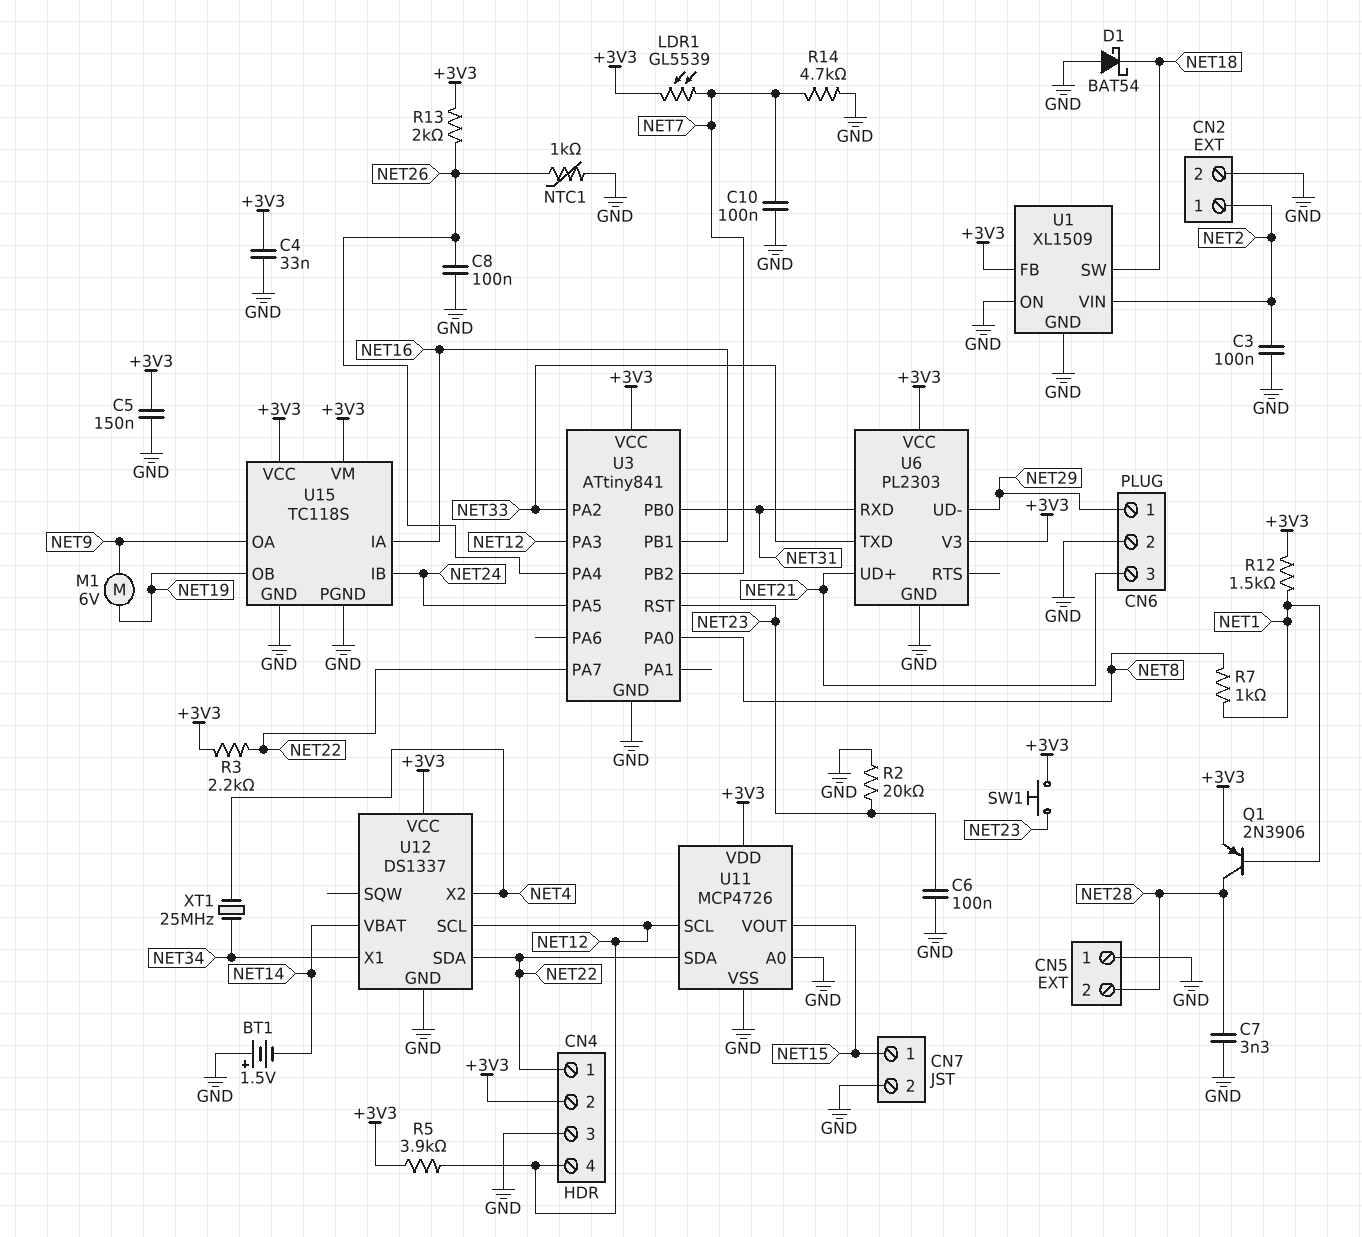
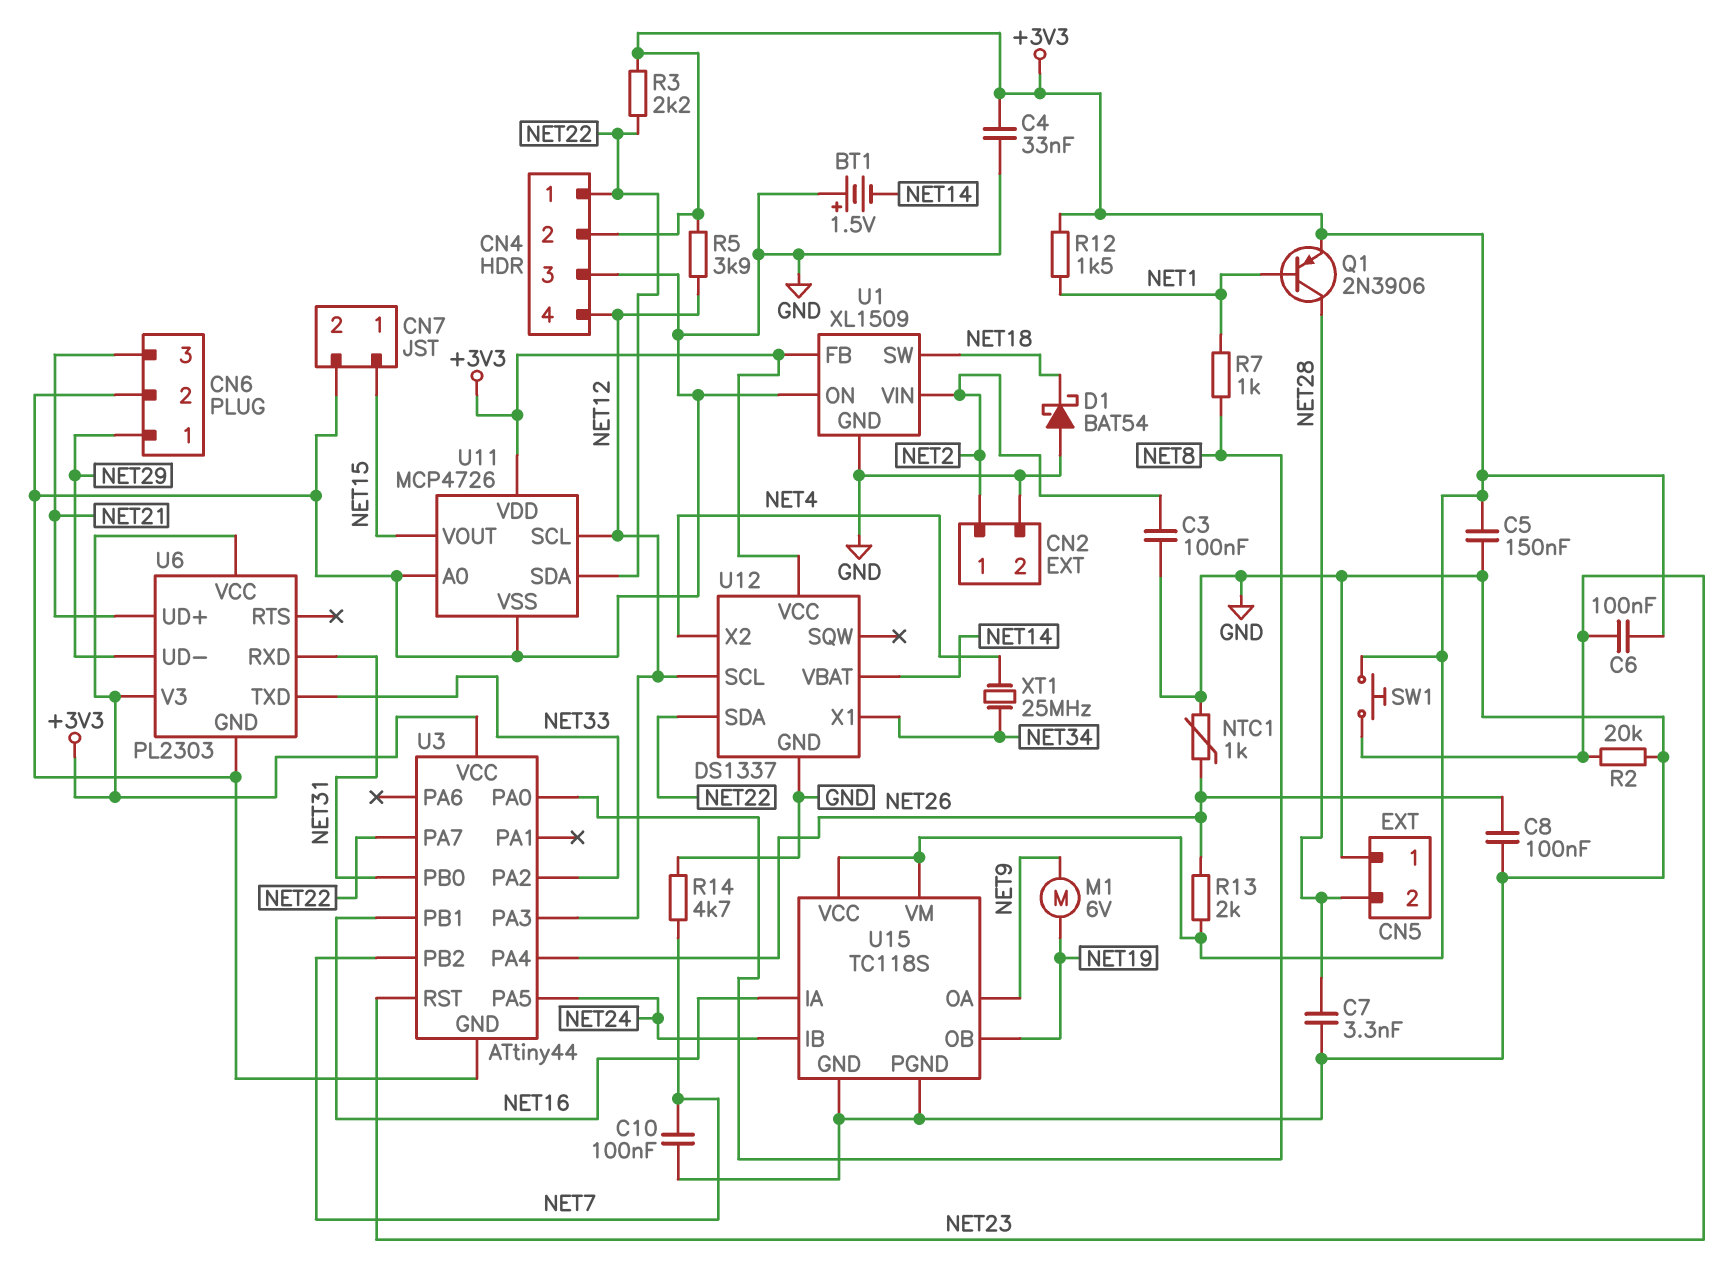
C6: 100nF (GND, NET23) -> 100nF (+3V3, NET23)
LDR1: GL5539 (+3V3, NET7) -> none
U3: ATtiny841 -> ATtiny44

